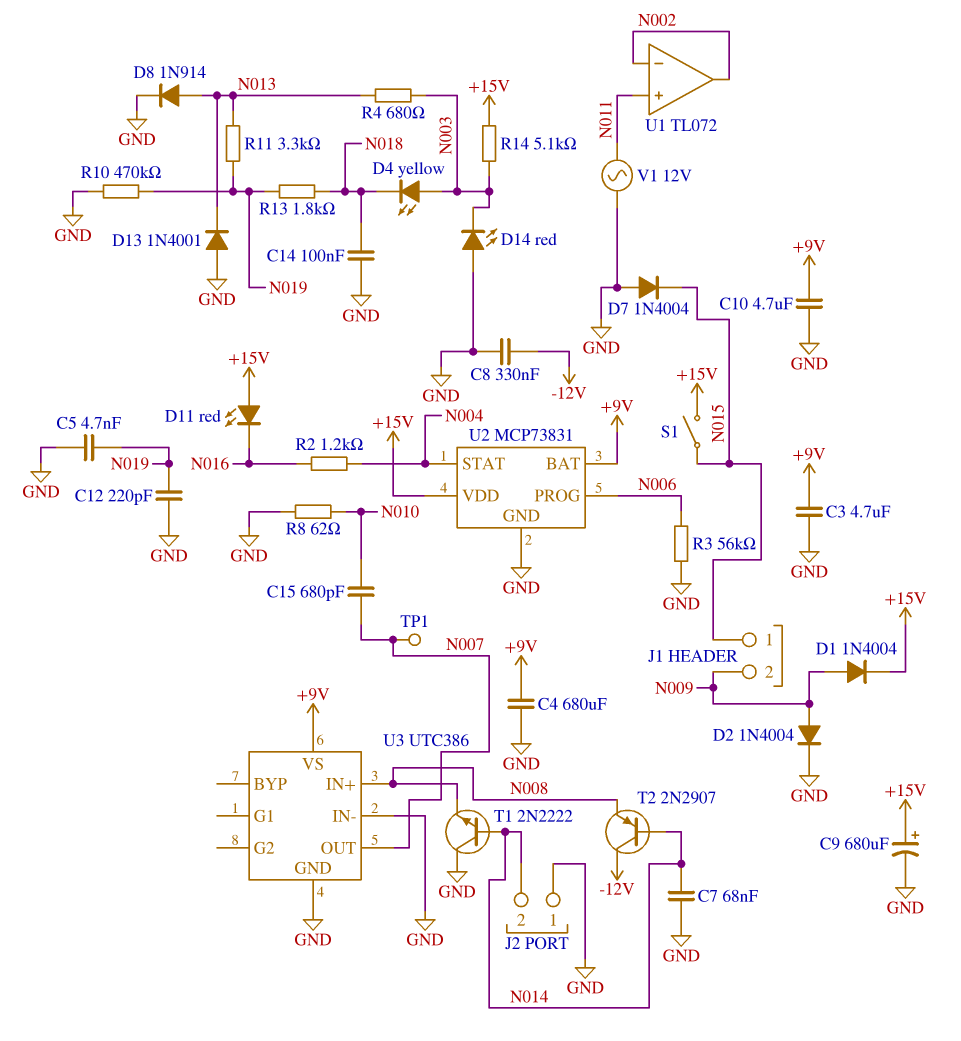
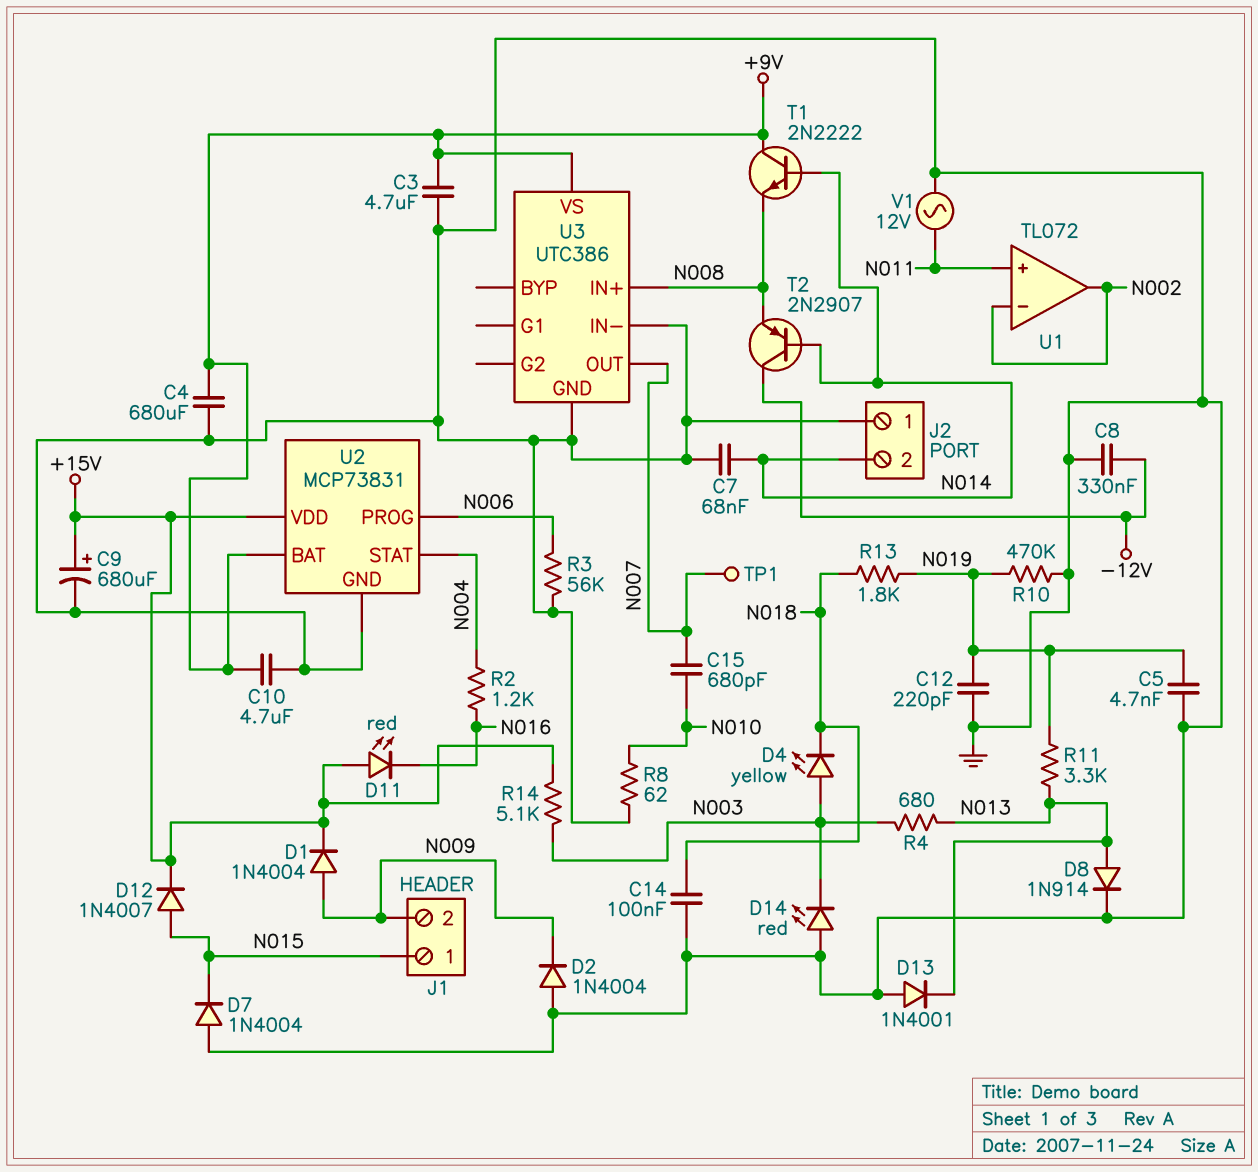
D2: diode 1N4004 (A N009, K GND) -> diode 1N4004 (A GND, K N009)
D12: none -> diode 1N4007 (A N015, K +15V)
S1: switch (+15V, N015) -> none
T1: NPN 2N2222 (B N014, C GND, E N008) -> NPN 2N2222 (B N014, C +9V, E N008)

